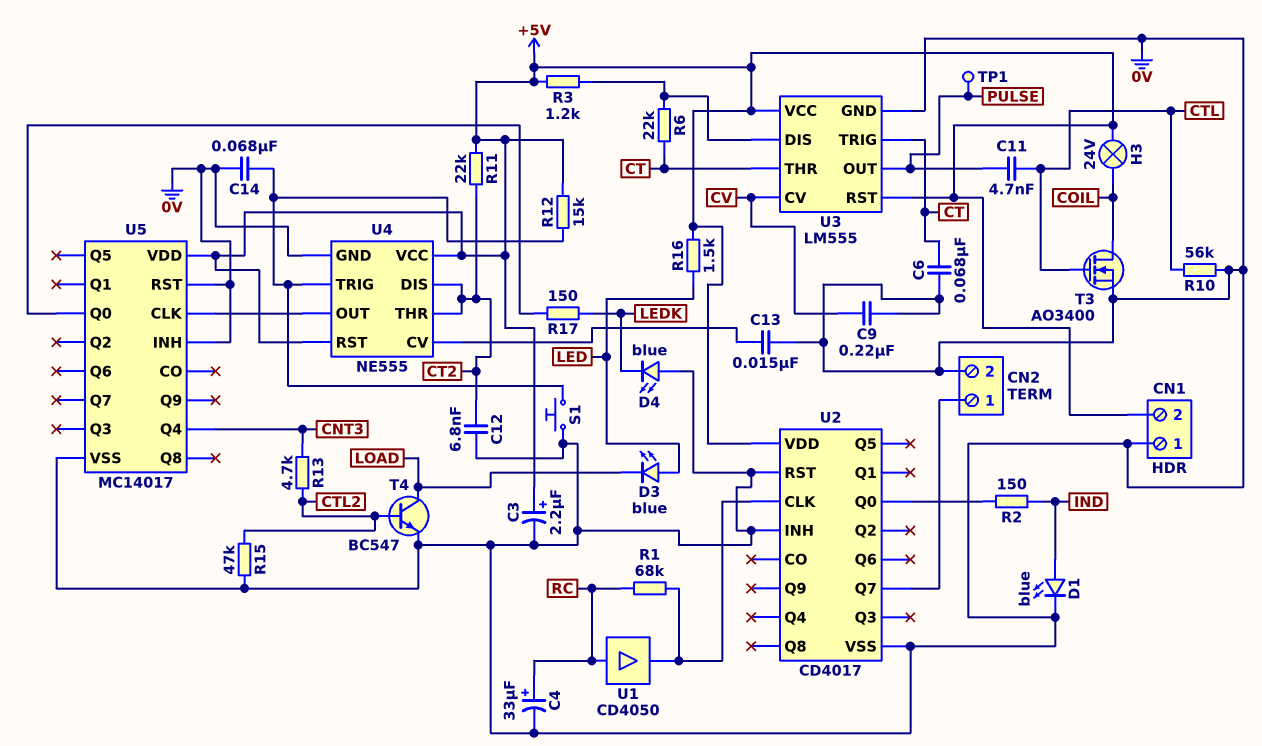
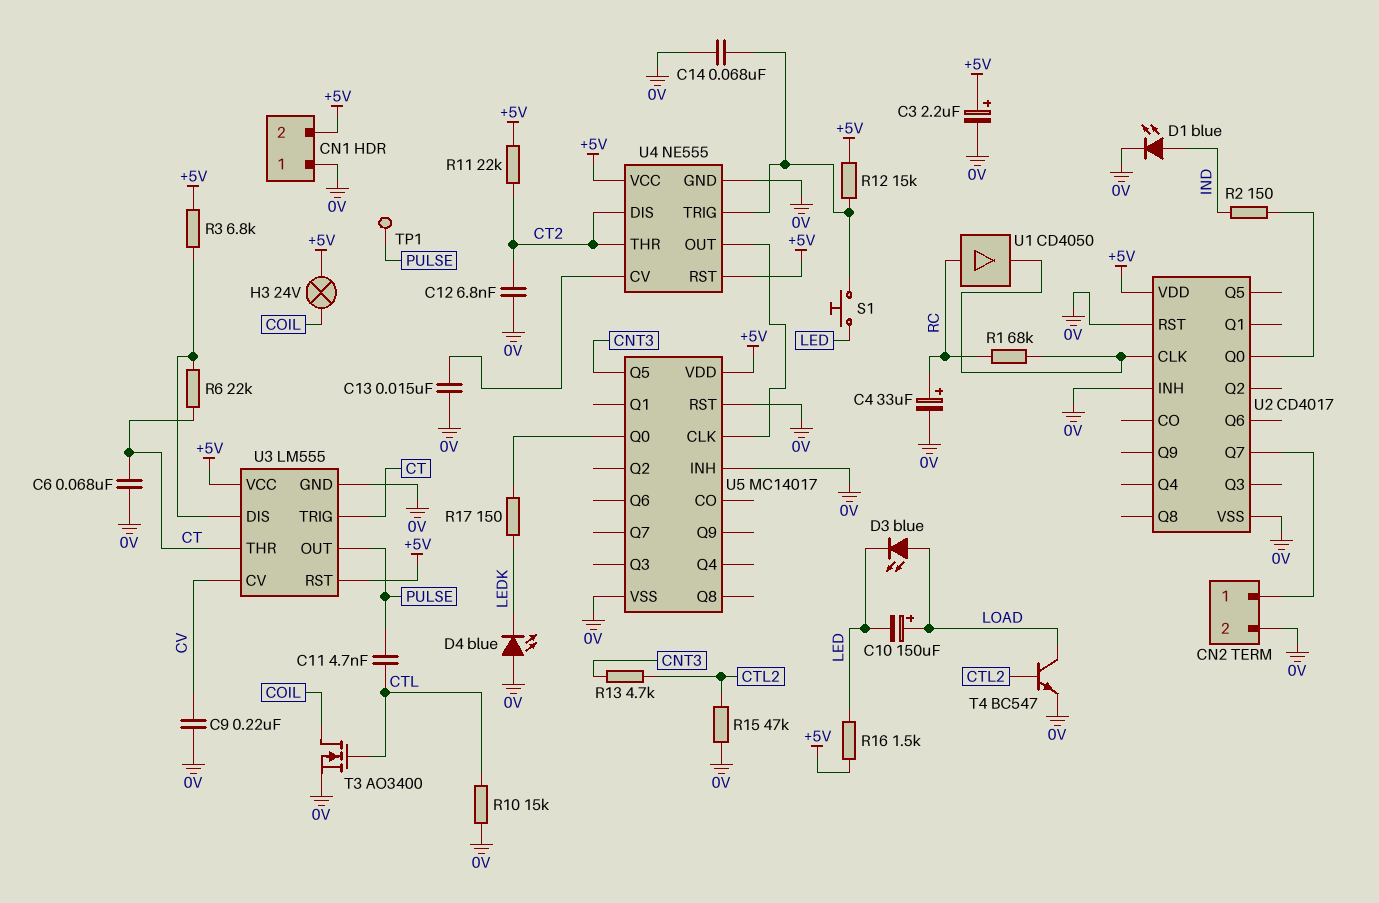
C10: none -> 150uF (plus LOAD, minus LED)
D3: LED blue (A LED, K LOAD) -> LED blue (A LOAD, K LED)
R3: 1.2k (+5V, U3/DIS) -> 6.8k (+5V, U3/DIS)
R10: 56k (0V, CTL) -> 15k (0V, CTL)
S1: button (0V, U4/TRIG) -> button (LED, U4/TRIG)
U5 pin Q4: CNT3 -> none
U5 pin Q5: none -> CNT3

